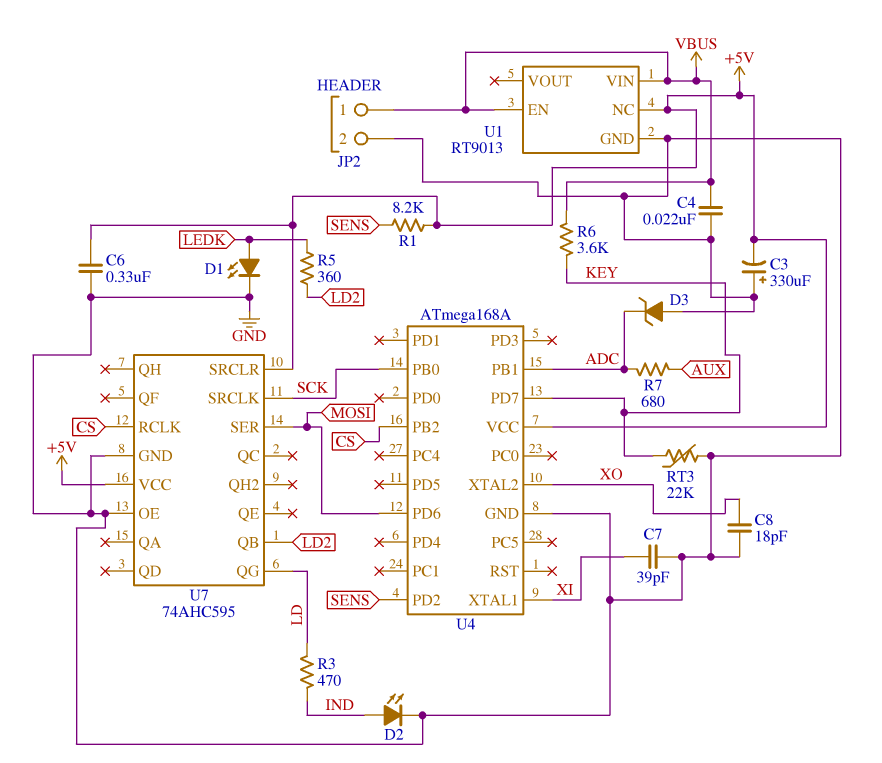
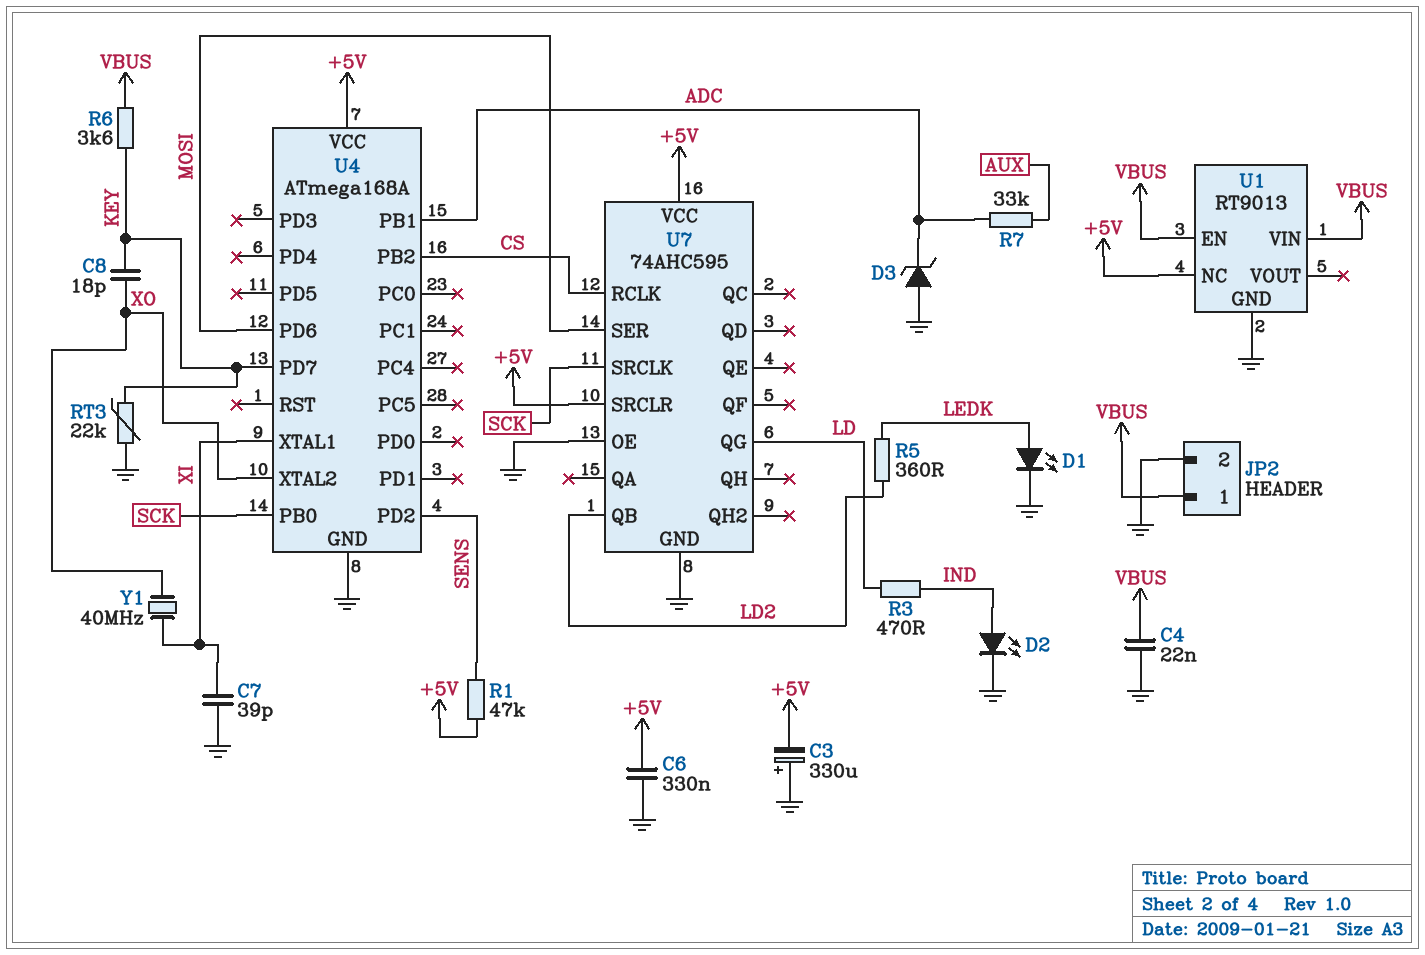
C8: 18pF (GND, XO) -> 18pF (KEY, XO)
R1: 8.2k (+5V, SENS) -> 47k (+5V, SENS)
R7: 680 (ADC, AUX) -> 33k (ADC, AUX)
Y1: none -> 40MHz (XI, XO)

